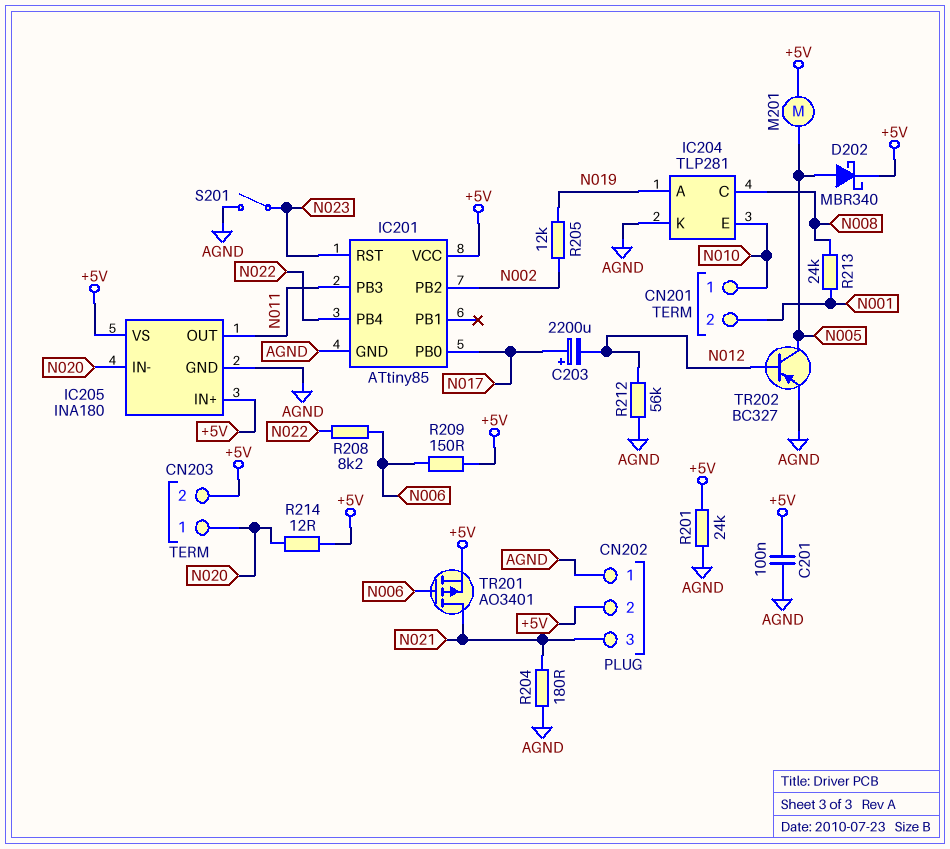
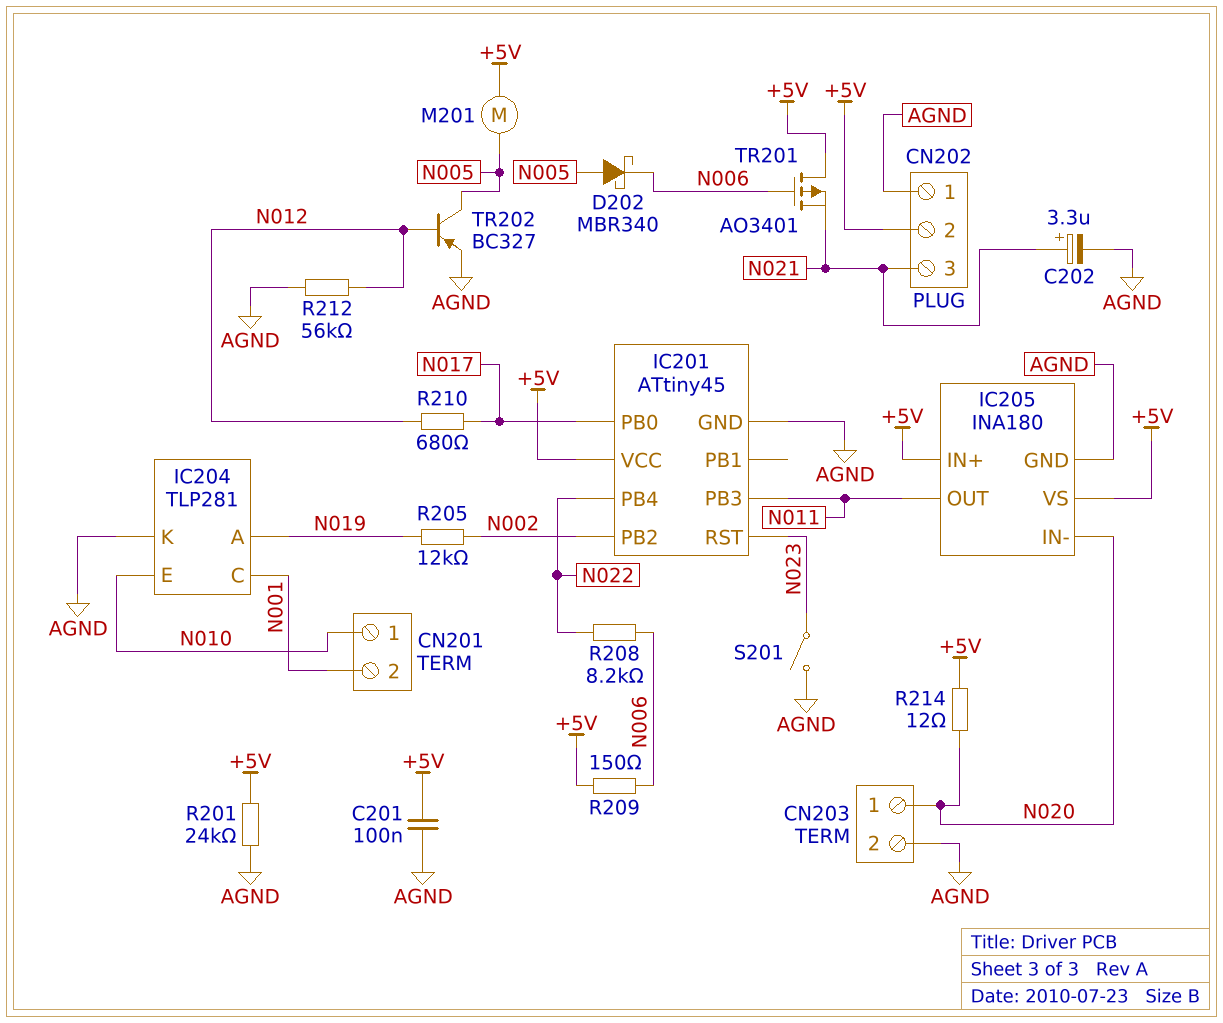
C202: none -> 3.3uF (plus N021, minus AGND)
C203: 2200uF (plus N017, minus N012) -> none
CN203 pin 2: +5V -> AGND
D202: schottky MBR340 (A N005, K +5V) -> schottky MBR340 (A N005, K N006)
IC201: ATtiny85 -> ATtiny45
IC204 pin C: N008 -> N001
R204: 180 (AGND, N021) -> none
R210: none -> 680 (N012, N017)
R213: 24k (N001, N008) -> none
TR201: PMOS AO3401 (G N006, D N021, S +5V) -> PMOS AO3401 (G N006, D +5V, S N021)

